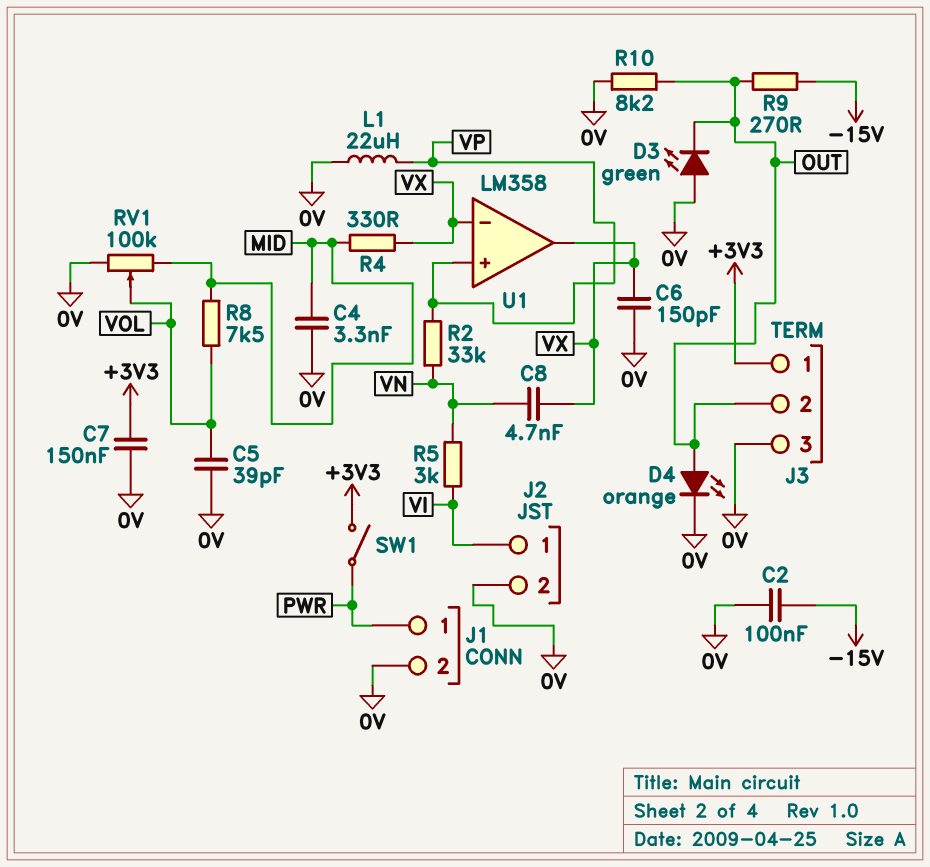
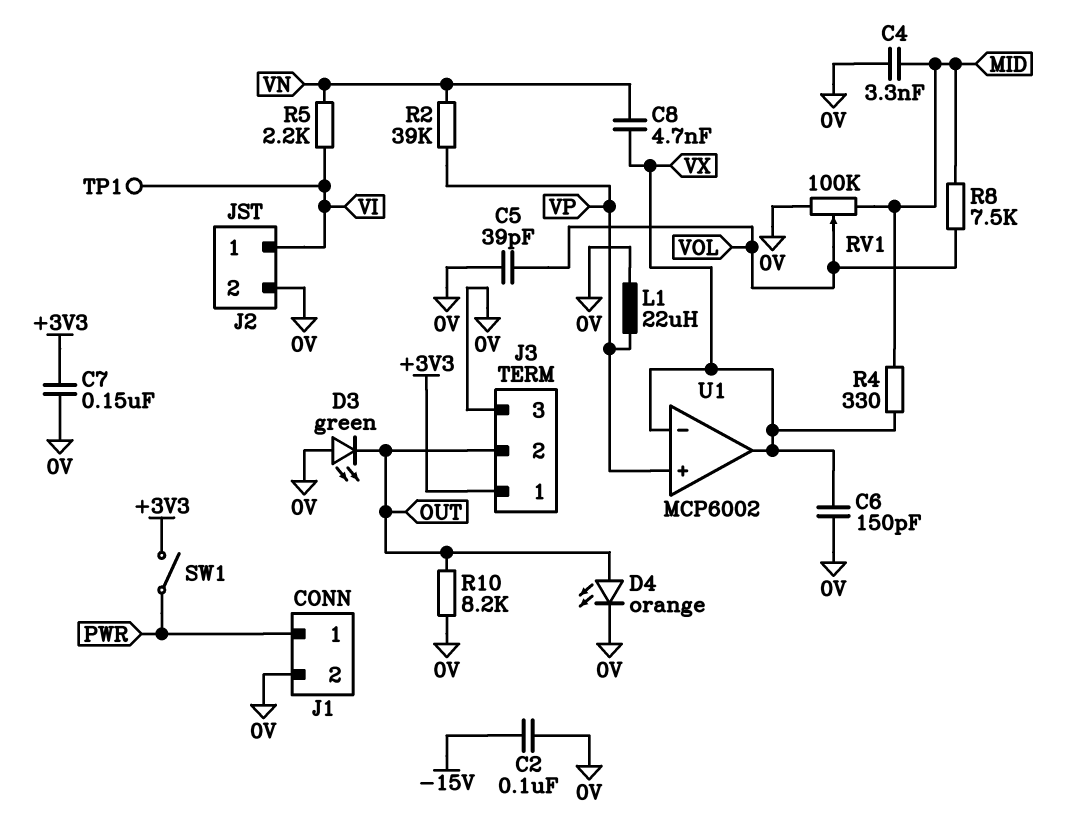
R2: 33k (VN, VP) -> 39k (VN, VP)
R5: 3k (VI, VN) -> 2.2k (VI, VN)
R9: 270 (-15V, OUT) -> none
TP1: none -> test point (VI)
U1: LM358 -> MCP6002

